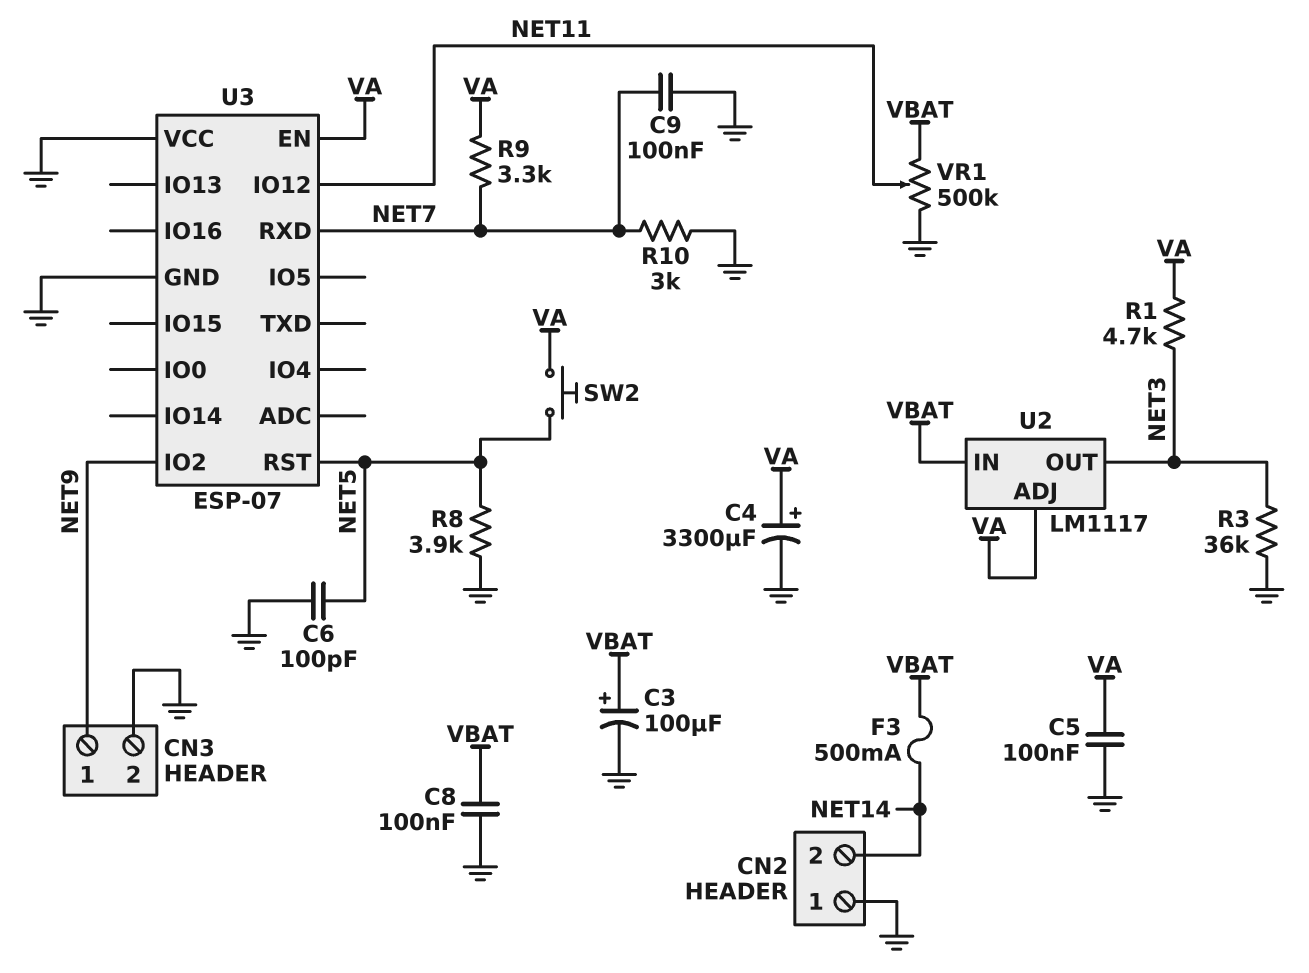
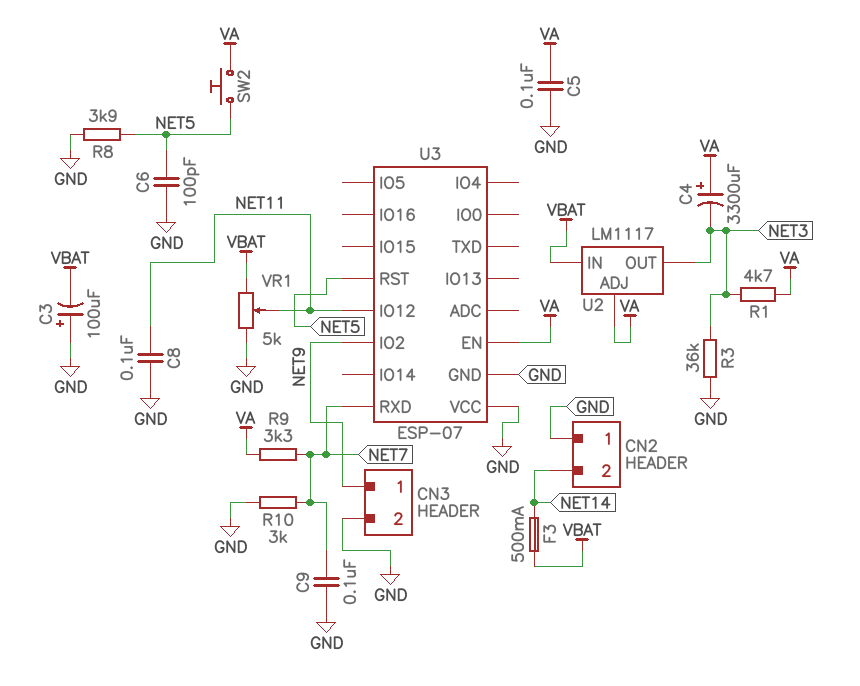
C3: 100uF (plus VBAT, minus GND) -> 100uF (plus GND, minus VBAT)
C4: 3300uF (plus VA, minus GND) -> 3300uF (plus VA, minus NET3)
C8: 100nF (GND, VBAT) -> 100nF (GND, NET11)
VR1: 500k (GND, VBAT, wiper NET11) -> 5k (GND, VBAT, wiper NET11)

